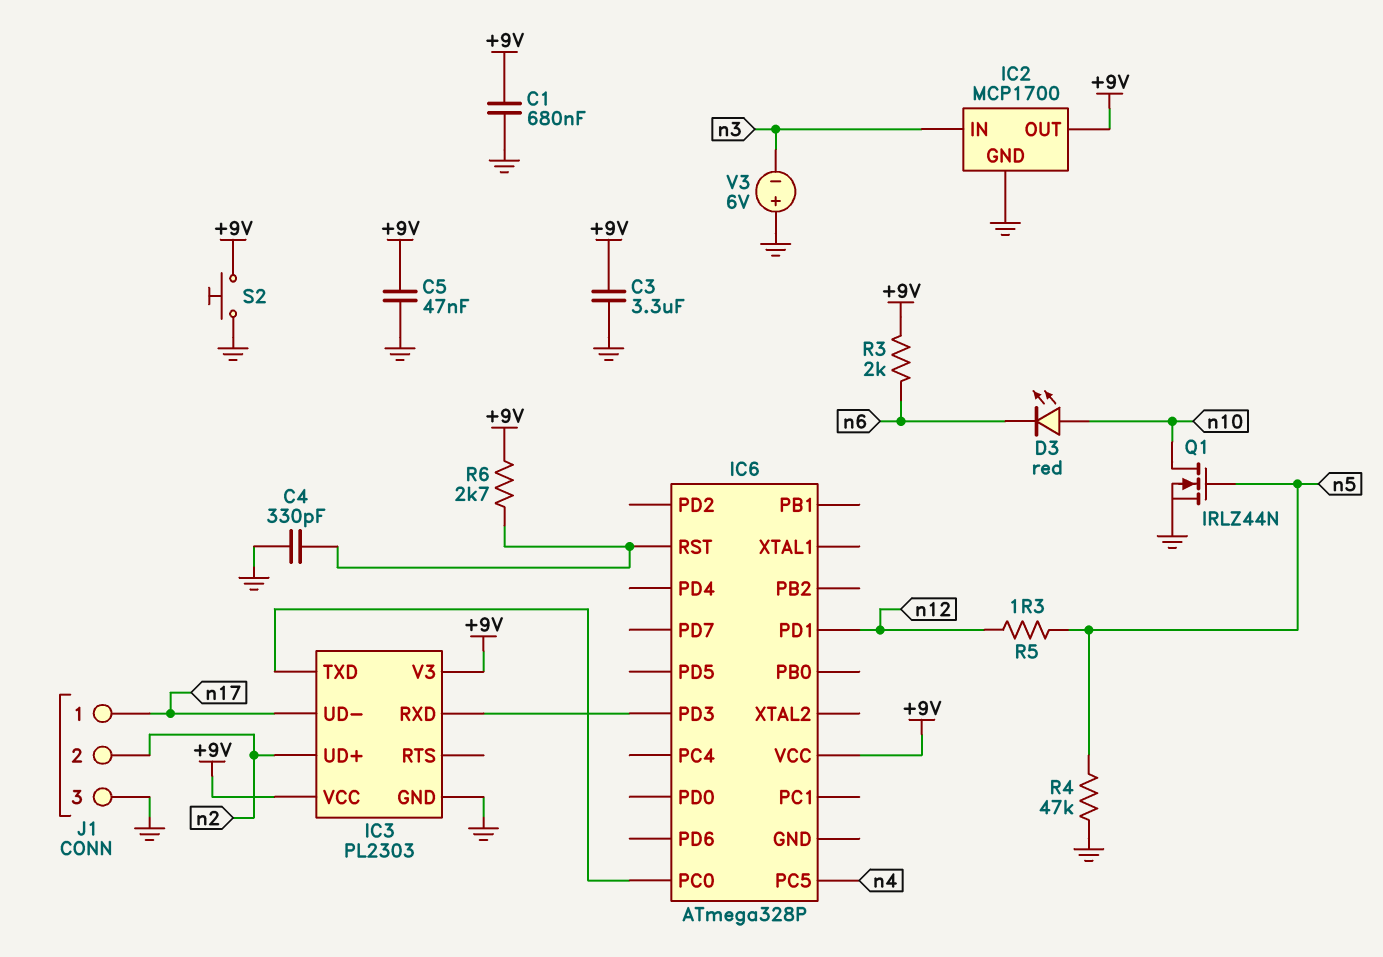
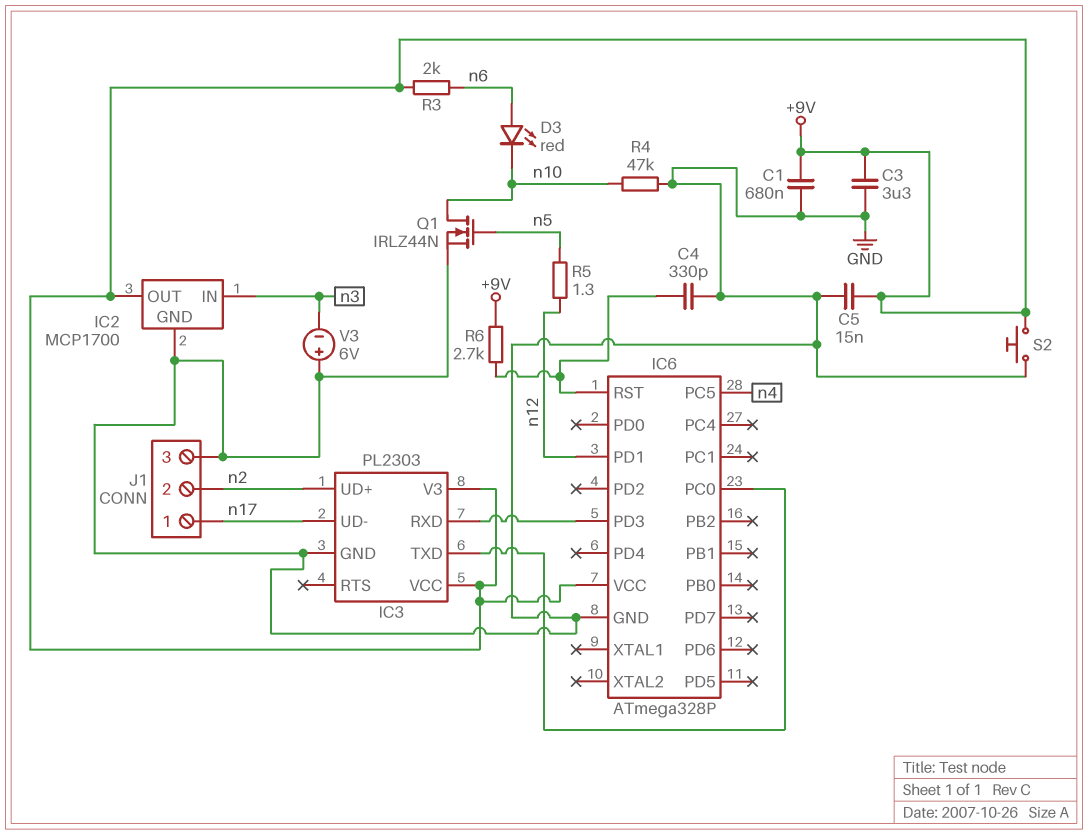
C5: 47nF (+9V, GND) -> 15nF (+9V, GND)
D3: LED red (A n10, K n6) -> LED red (A n6, K n10)
IC6 pin GND: none -> GND
R4: 47k (GND, n5) -> 47k (GND, n10)

